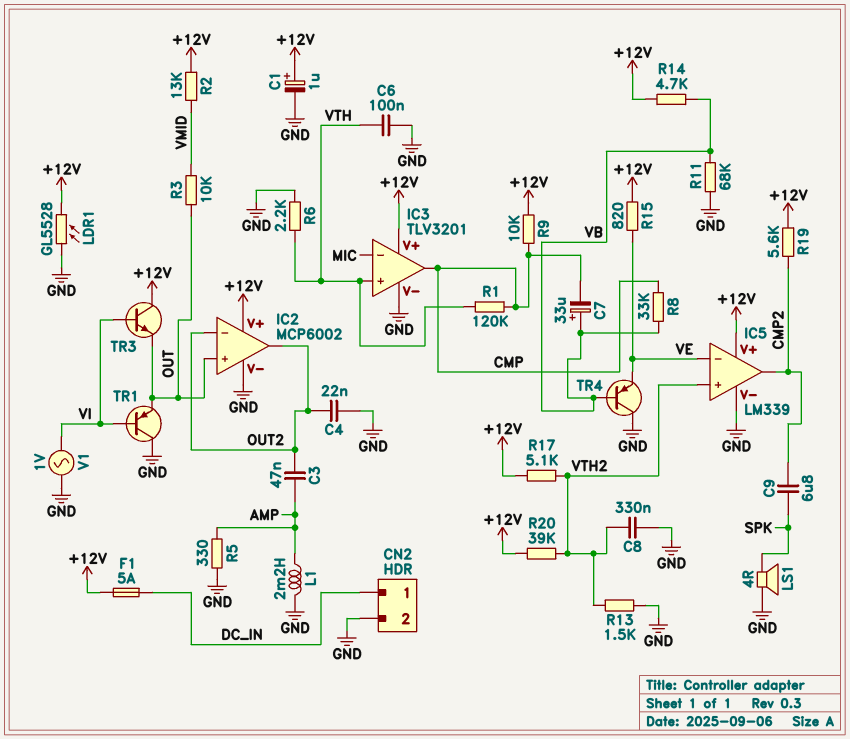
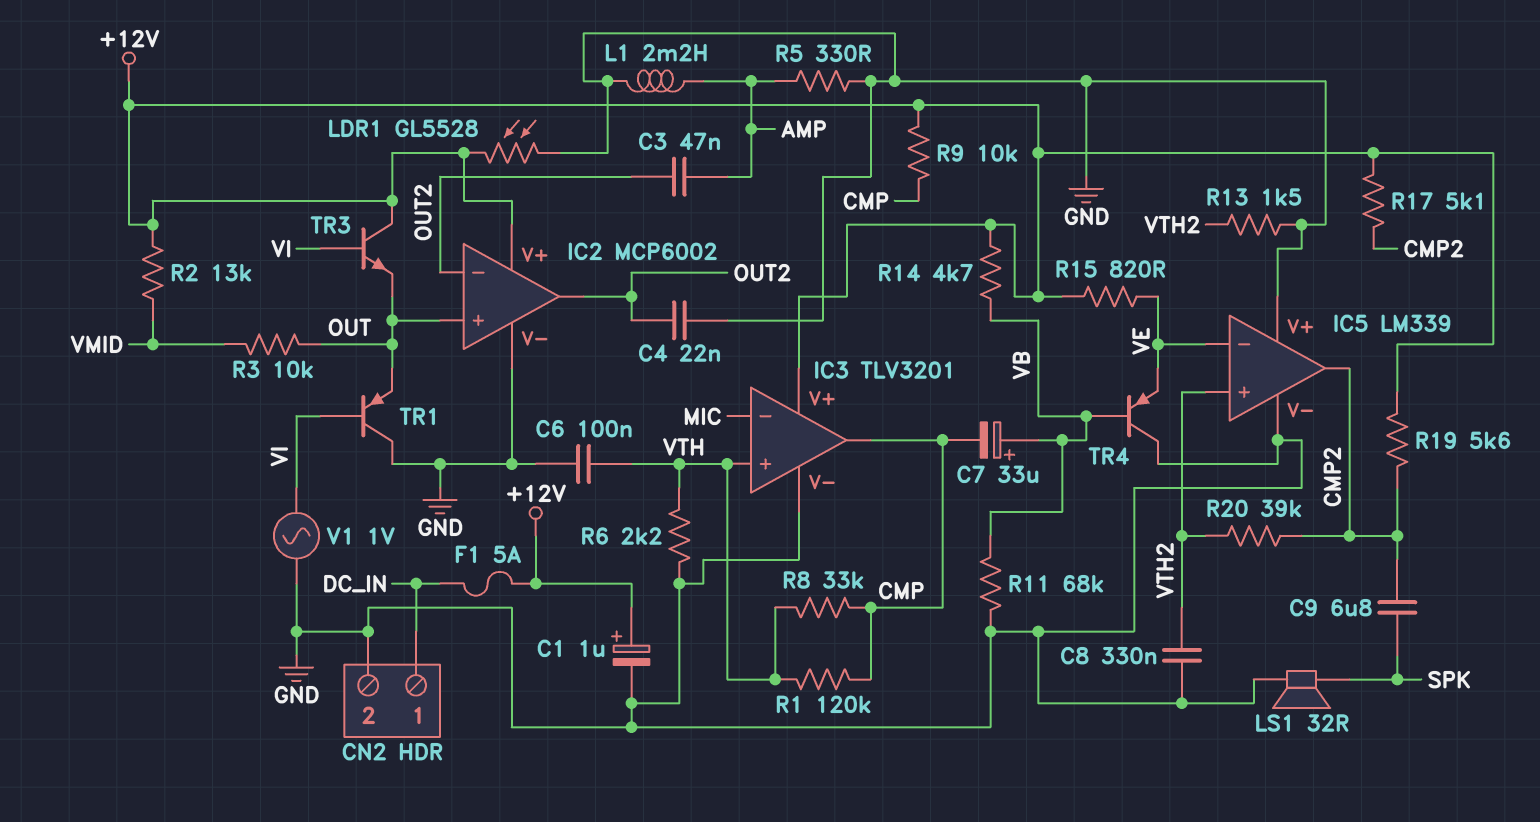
IC5 pin V+: +12V -> GND
LS1: speaker 4R (GND, SPK) -> speaker 32R (GND, SPK)
R8: 33k (CMP, VB) -> 33k (CMP, VTH)
R17: 5.1k (+12V, VTH2) -> 5.1k (+12V, CMP2)
R20: 39k (+12V, VTH2) -> 39k (CMP2, VTH2)

